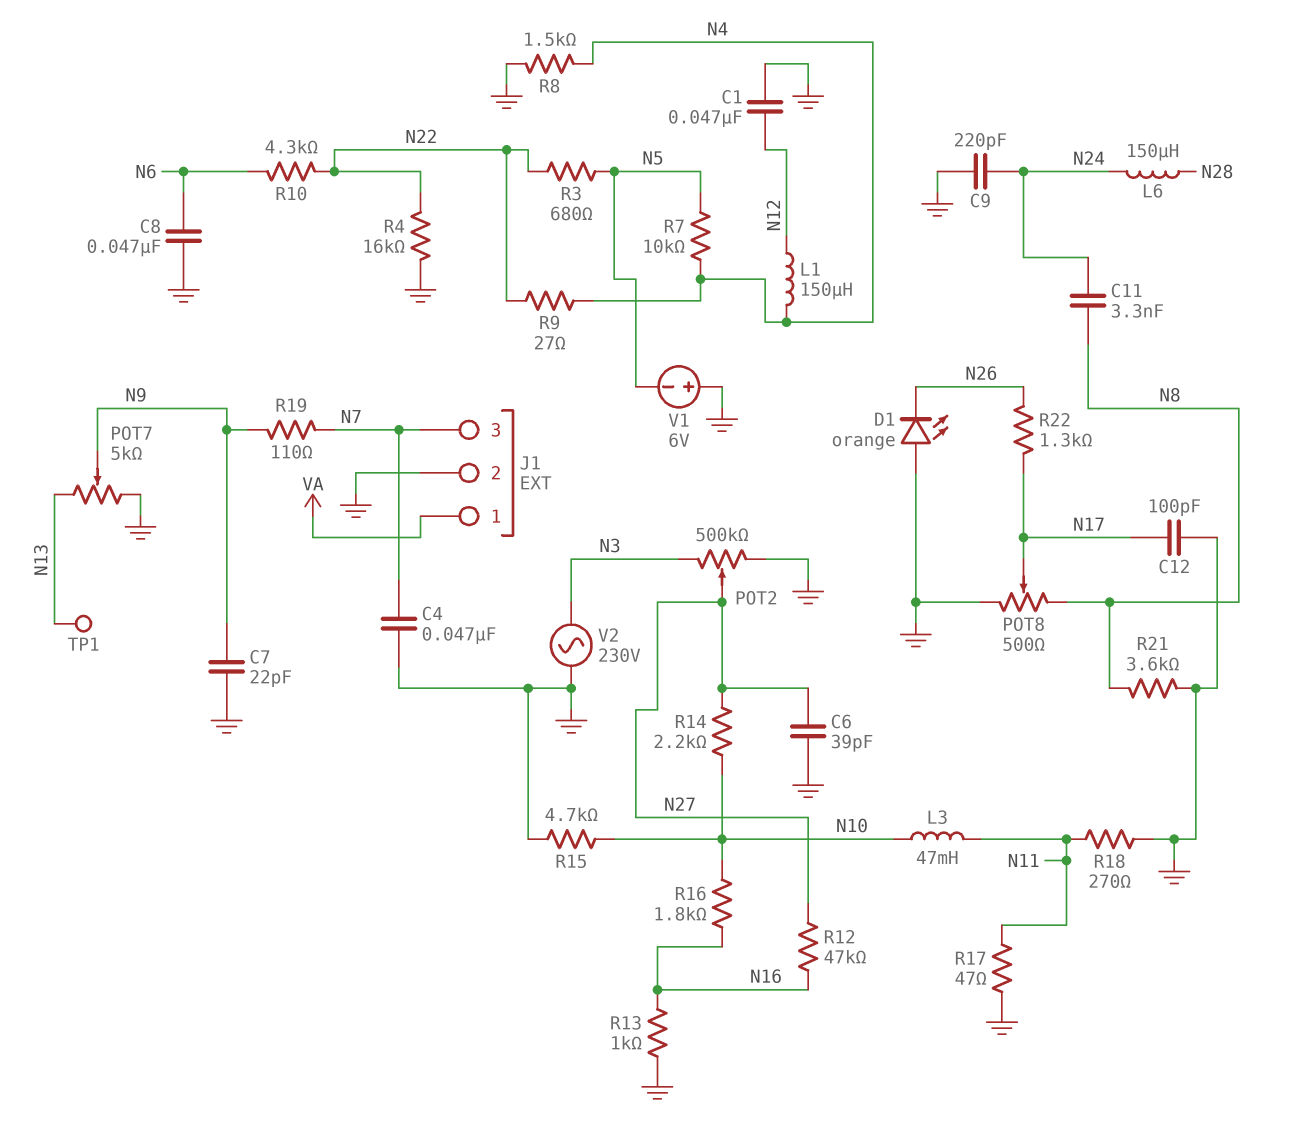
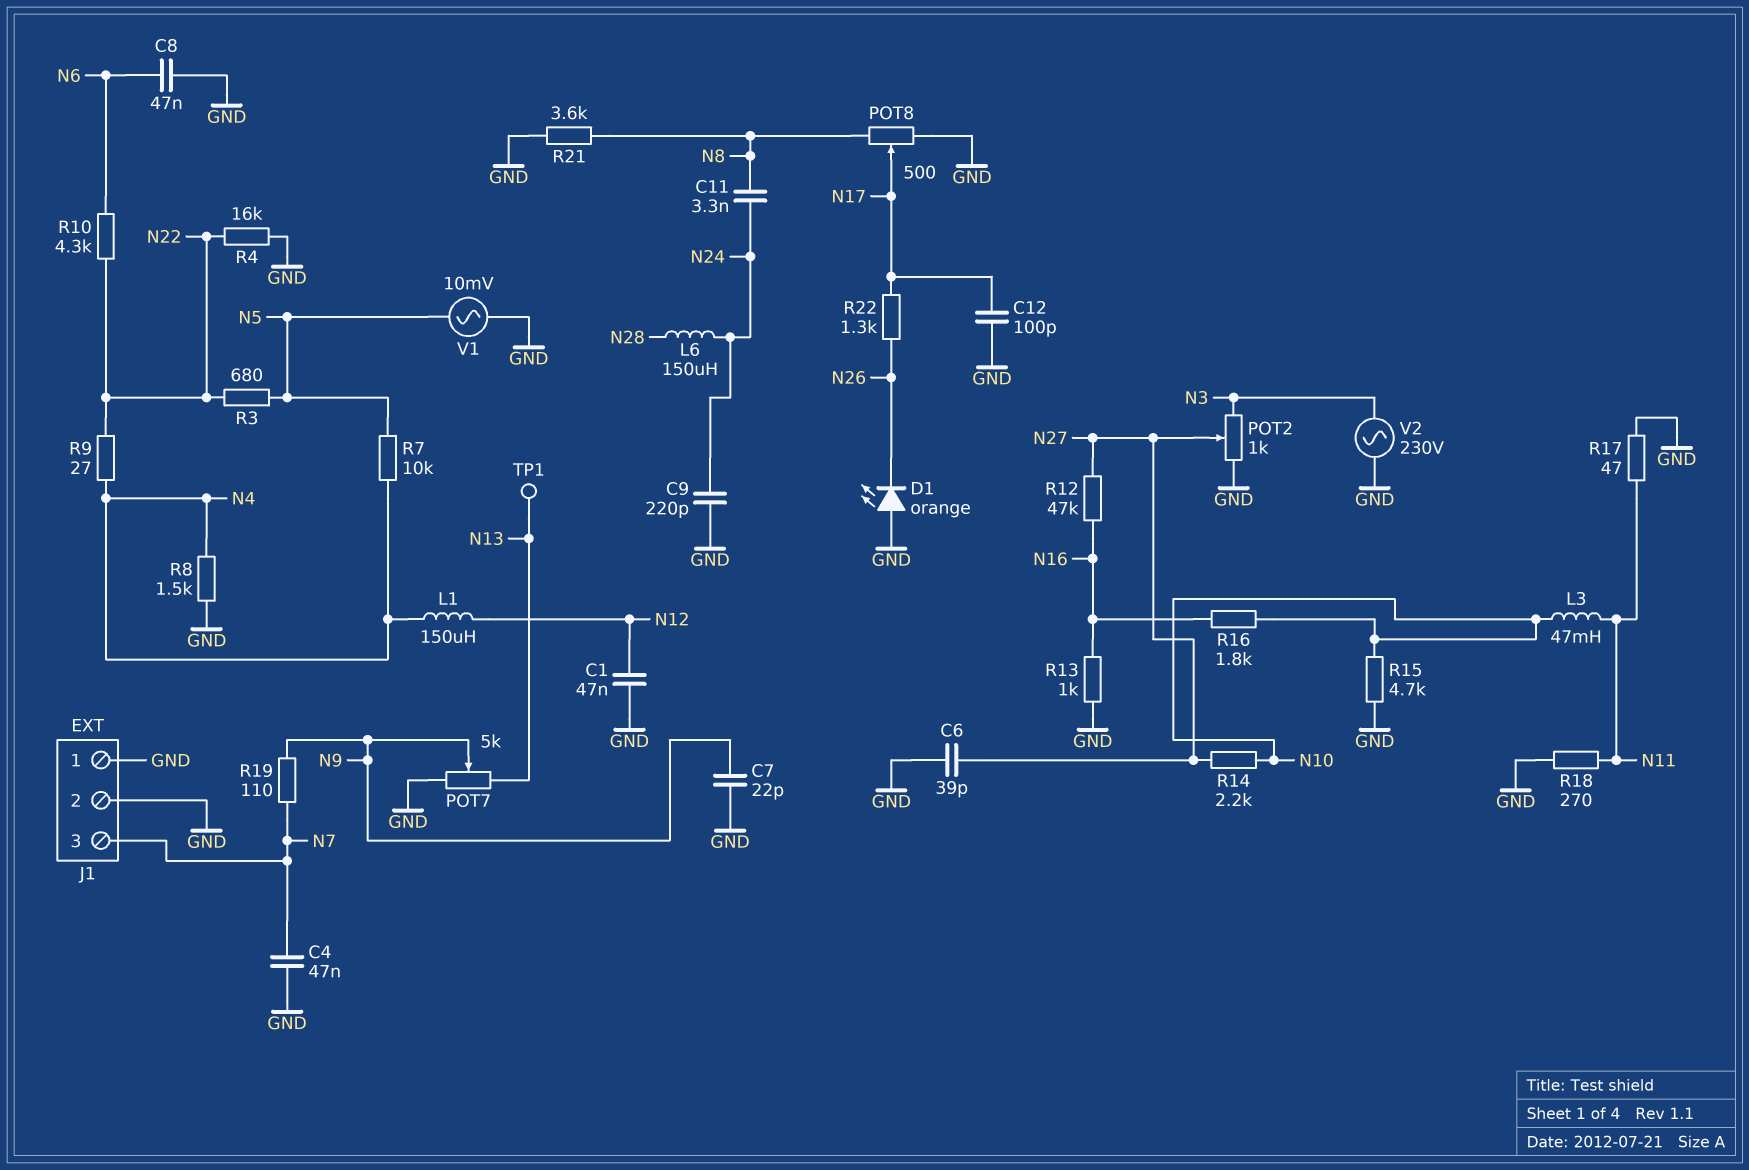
J1 pin 1: VA -> GND
POT2: 500k (GND, N3, wiper N27) -> 1k (GND, N3, wiper N27)
V1: 6V (plus GND, minus N5) -> AC 10mV (GND, N5)

